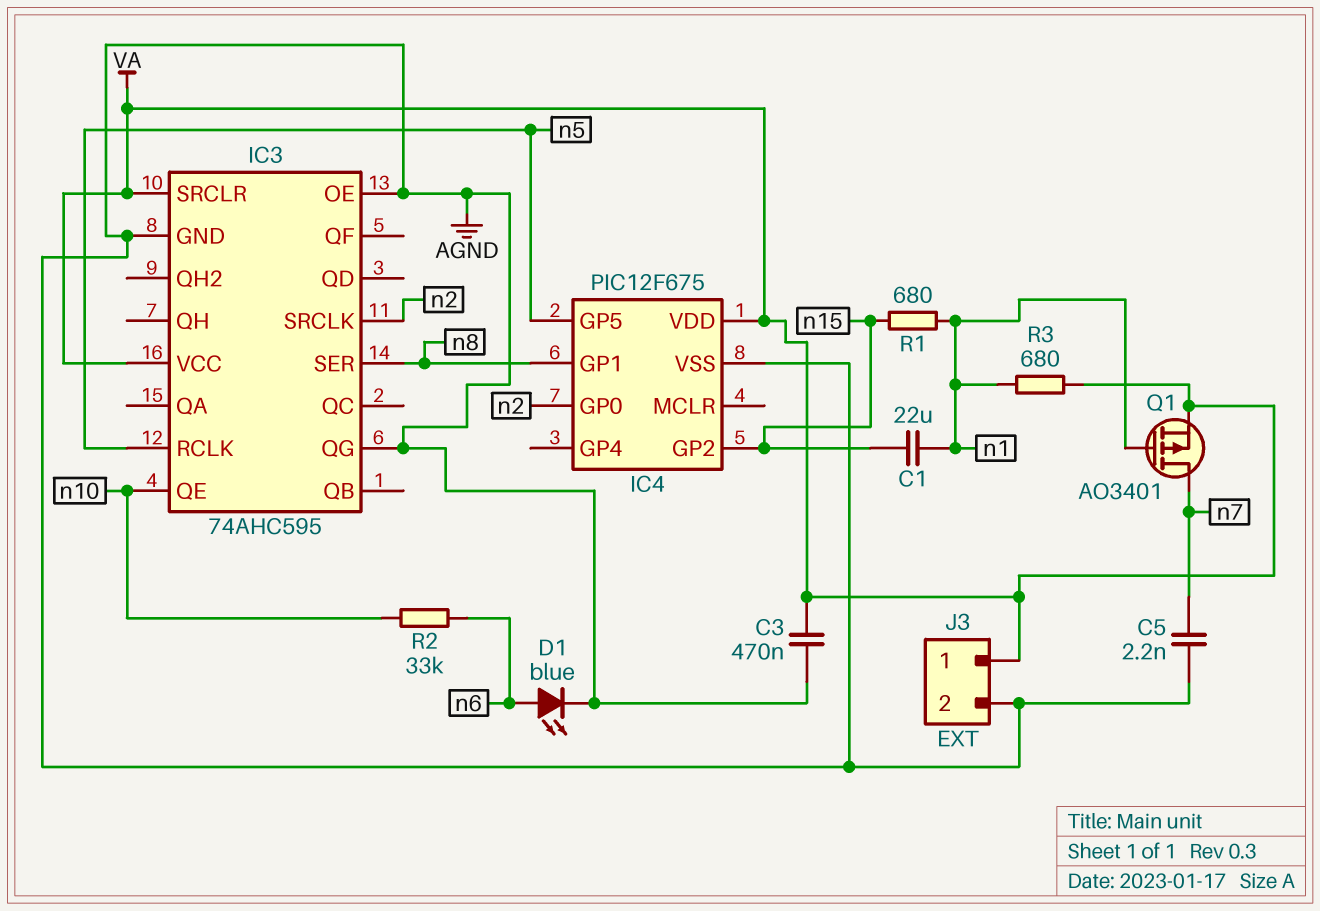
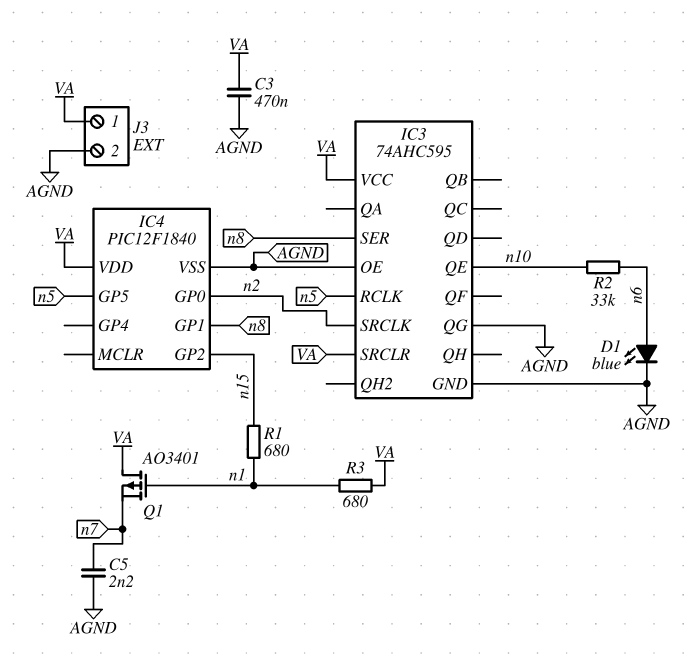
C1: 22uF (n1, n15) -> none
IC4: PIC12F675 -> PIC12F1840
Q1: PMOS AO3401 (G n1, D n7, S VA) -> PMOS AO3401 (G n1, D VA, S n7)

